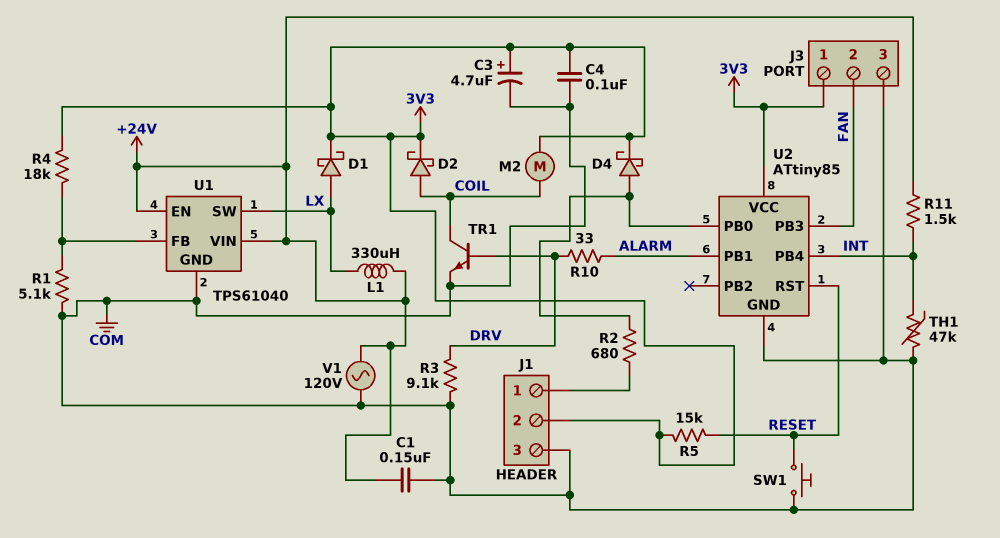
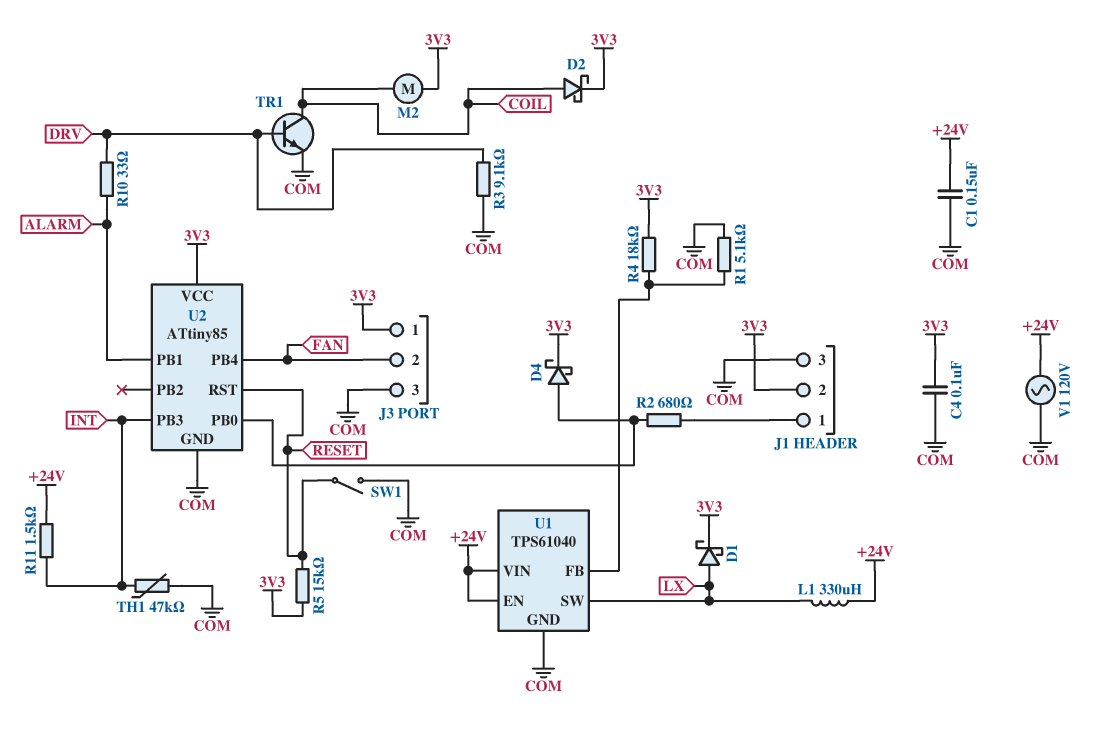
C3: 4.7uF (plus 3V3, minus COM) -> none
SW1: button (COM, RESET) -> switch (COM, RESET)
U2 pin PB3: FAN -> INT
U2 pin PB4: INT -> FAN

